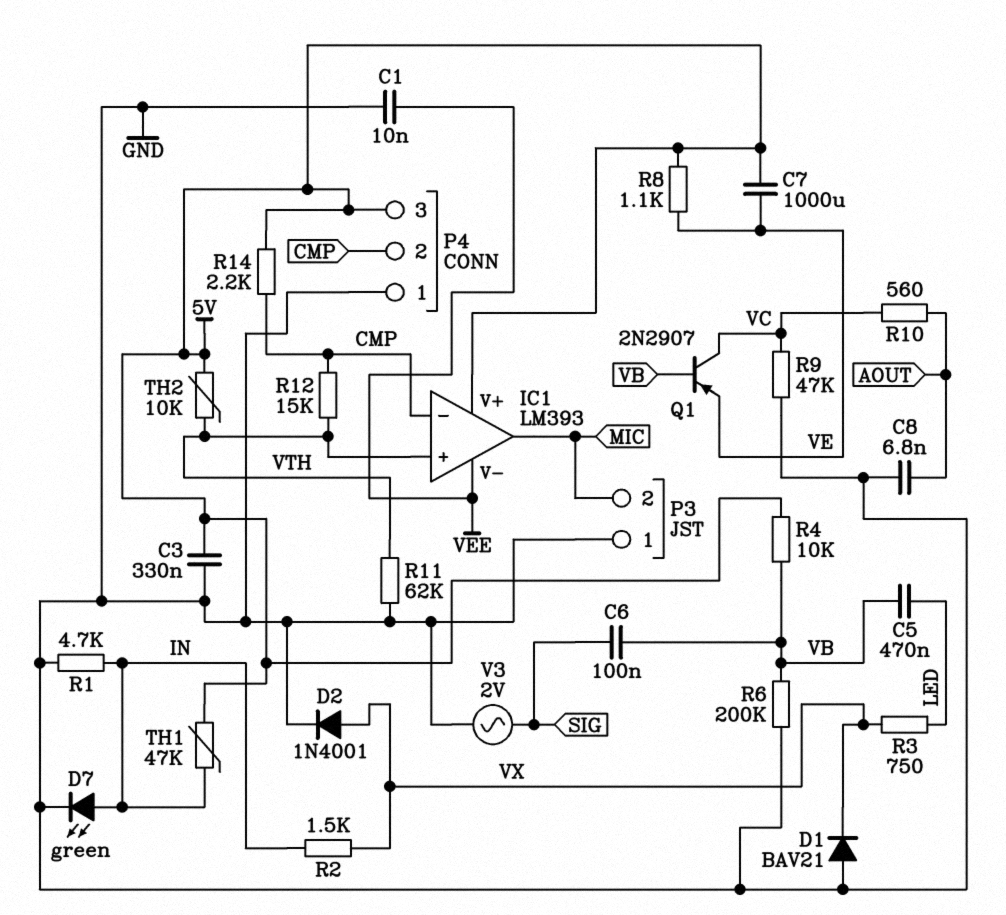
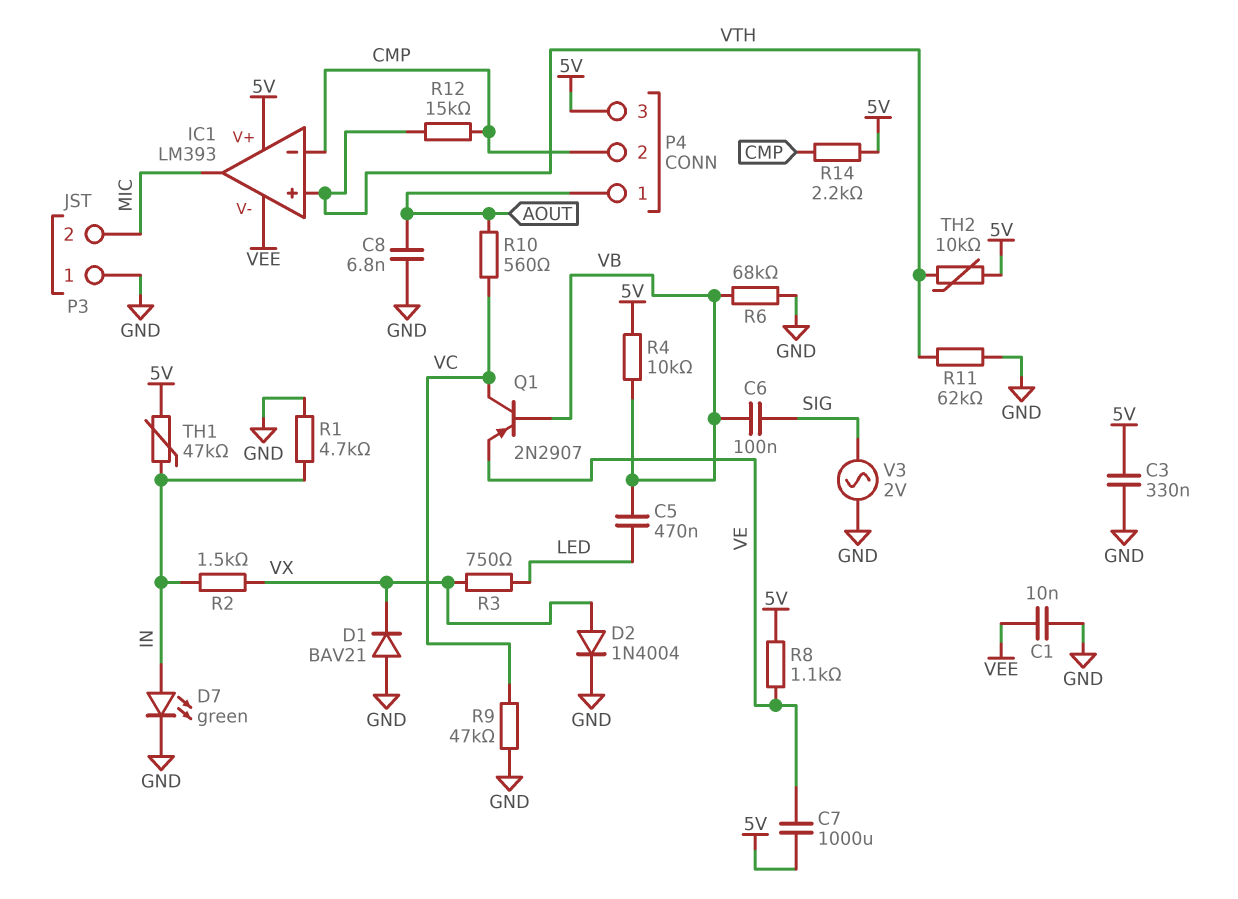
D2: diode 1N4001 (A VX, K GND) -> diode 1N4004 (A VX, K GND)
P4 pin 1: GND -> AOUT
R6: 200k (GND, VB) -> 68k (GND, VB)

